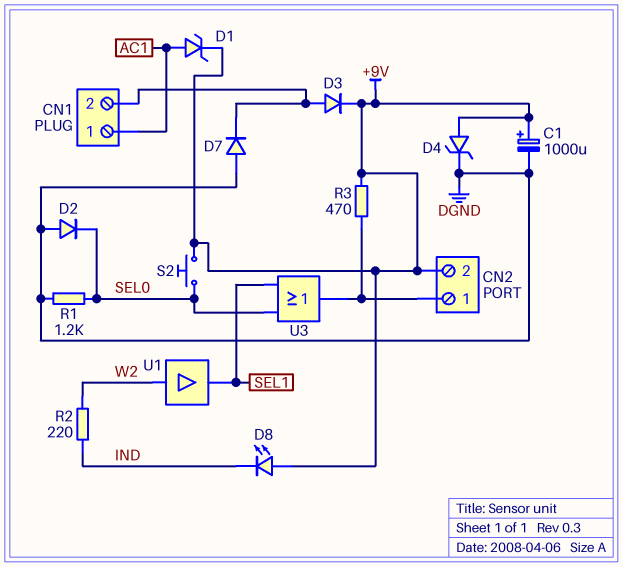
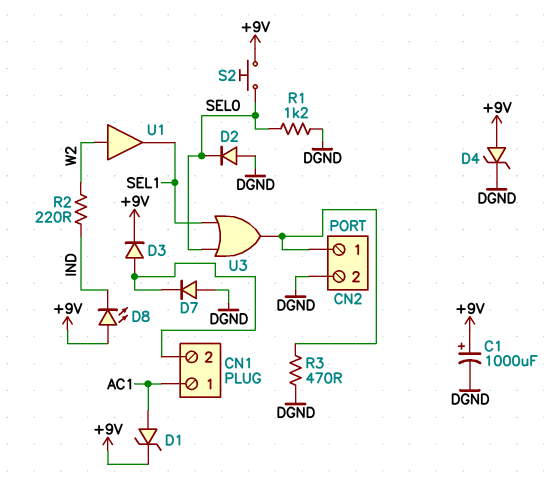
CN2 pin 2: +9V -> DGND
R3: 470 (+9V, CN2/1) -> 470 (CN2/1, DGND)

